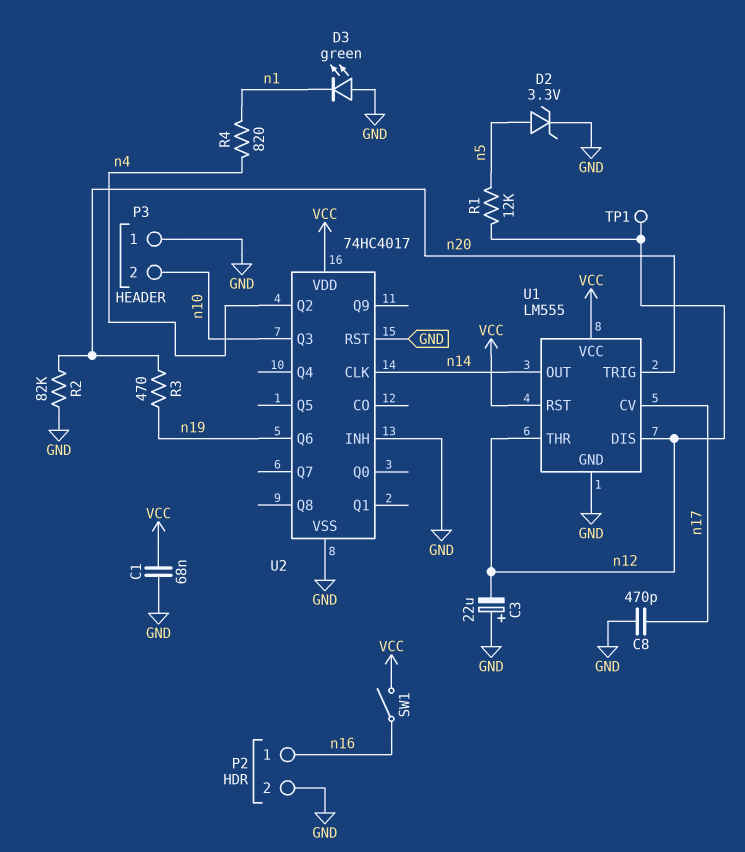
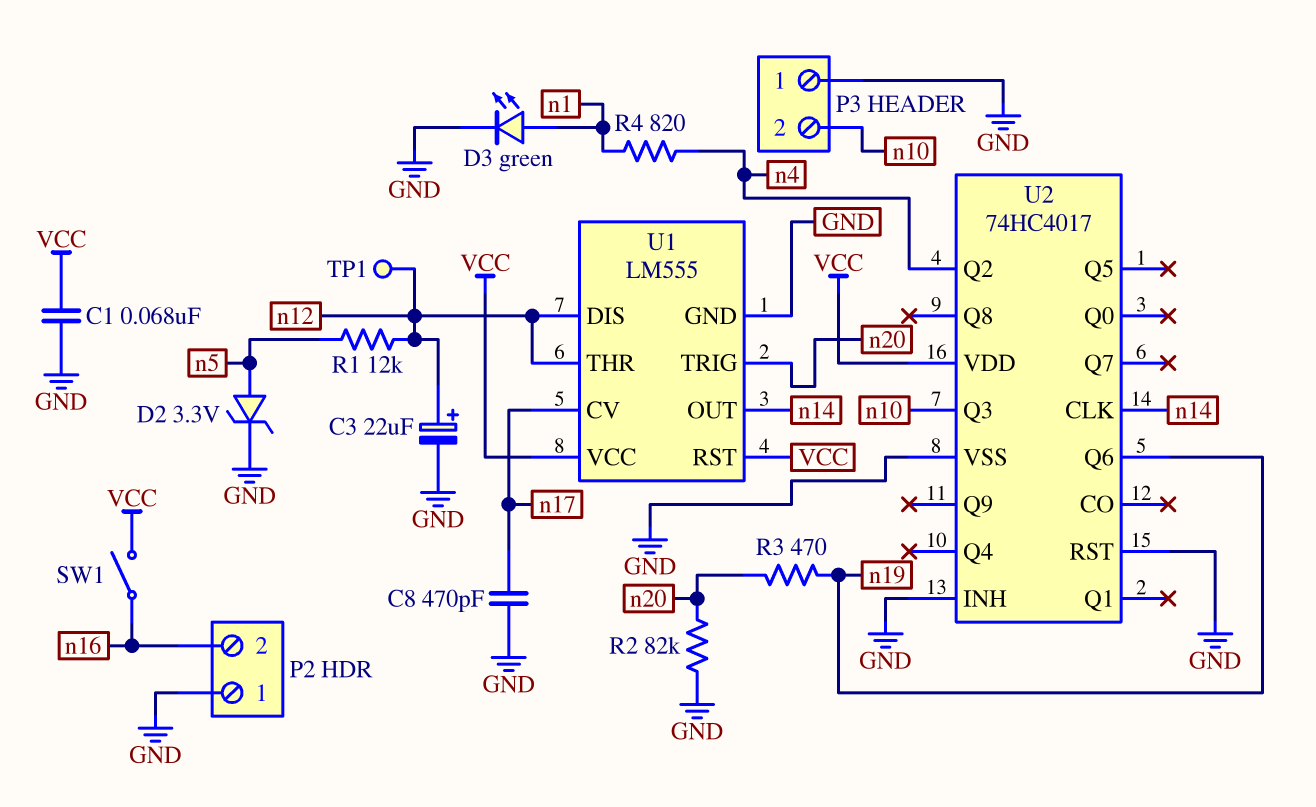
C3: 22uF (plus GND, minus n12) -> 22uF (plus n12, minus GND)
D3: LED green (A GND, K n1) -> LED green (A n1, K GND)
P2 pin 1: n16 -> GND
P2 pin 2: GND -> n16

